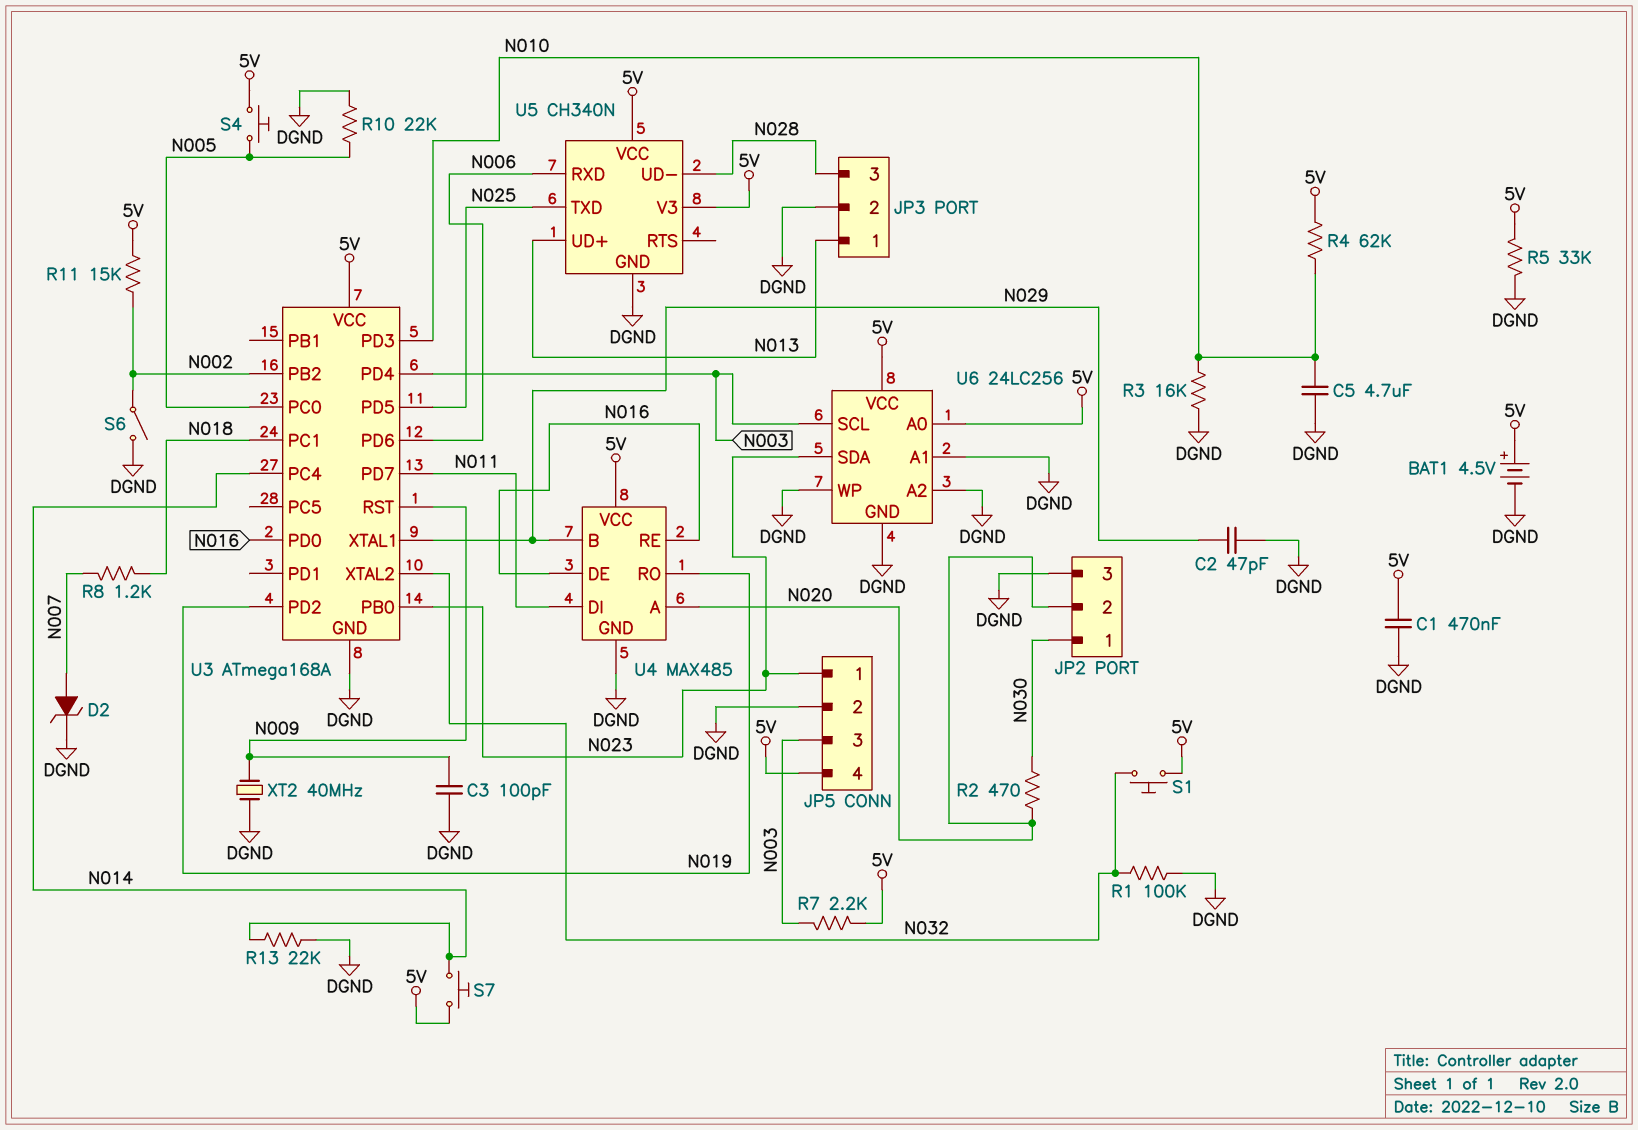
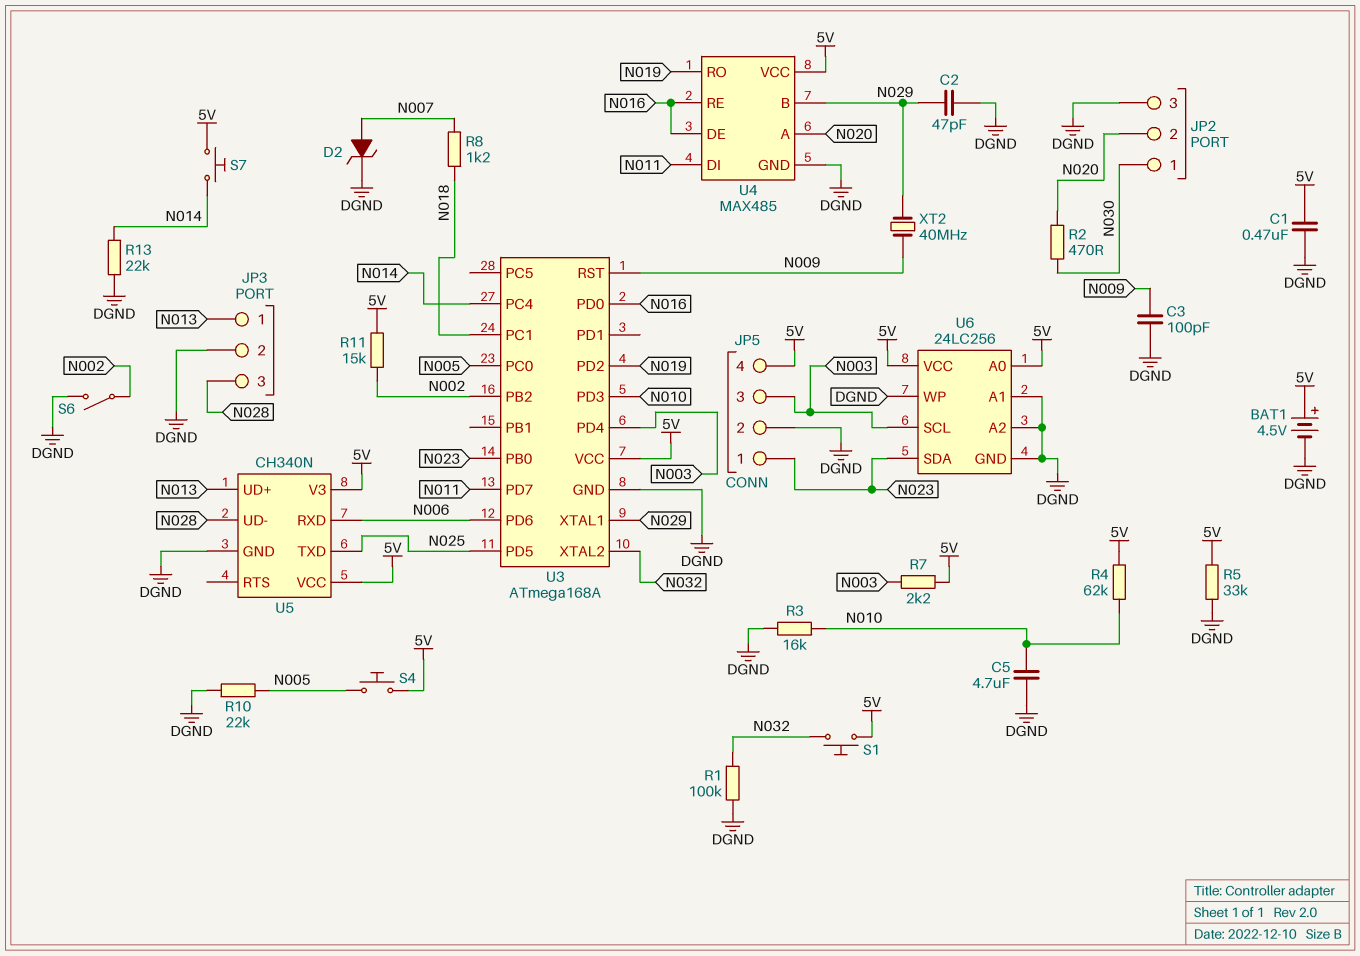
XT2: 40MHz (DGND, N009) -> 40MHz (N009, N029)

